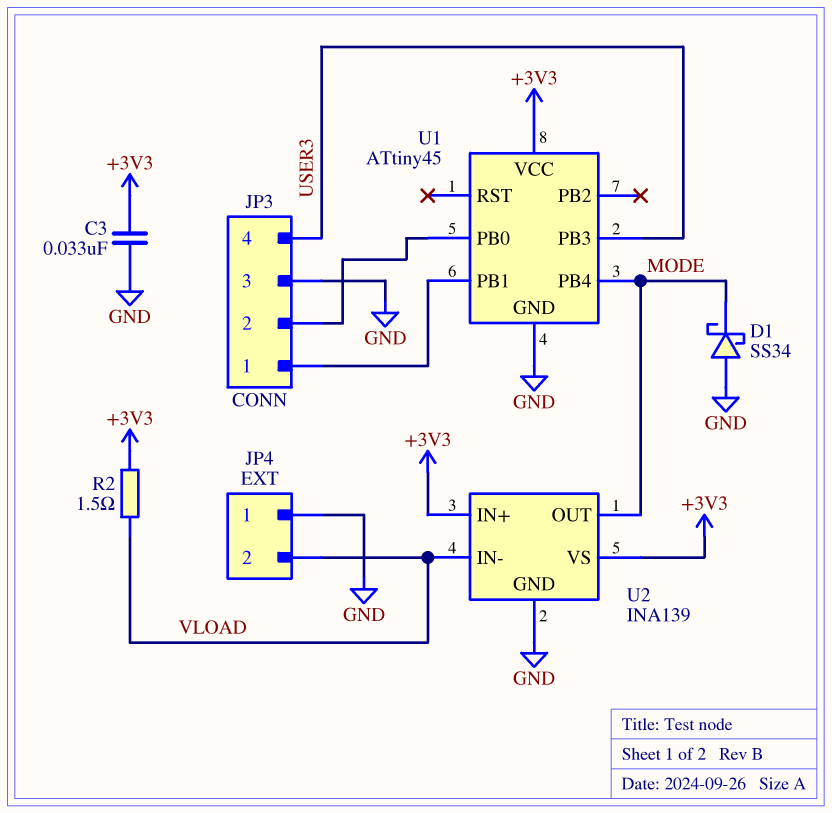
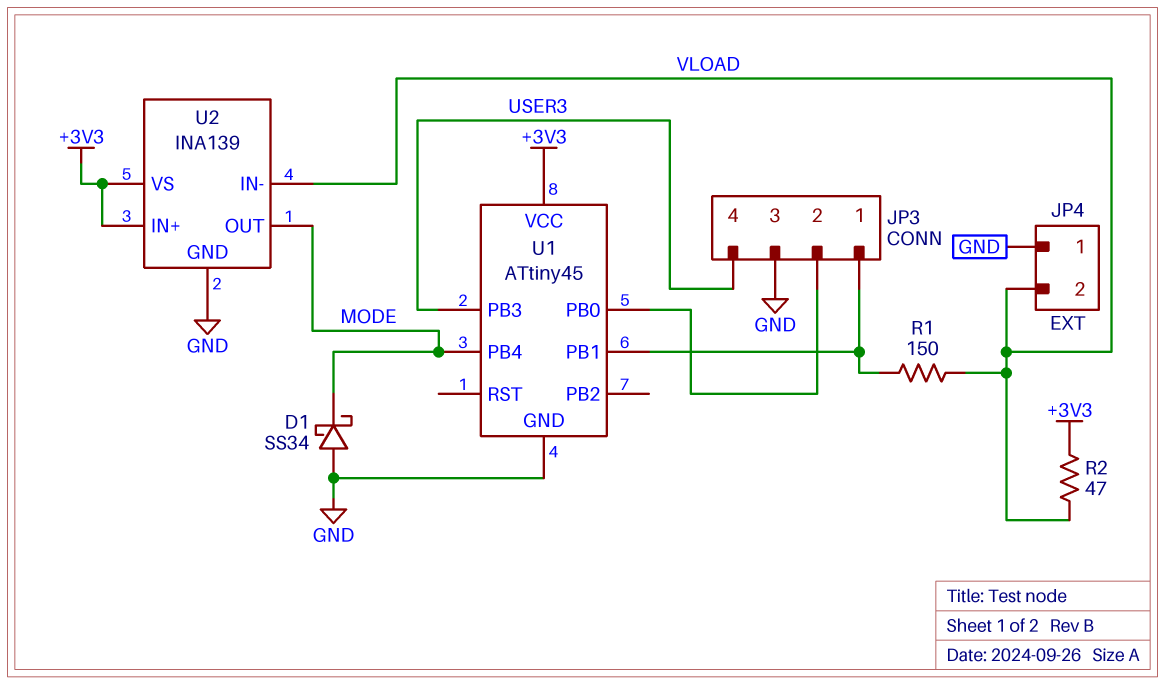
C3: 33nF (+3V3, GND) -> none
R1: none -> 150 (JP3/1, VLOAD)
R2: 1.5 (+3V3, VLOAD) -> 47 (+3V3, VLOAD)

